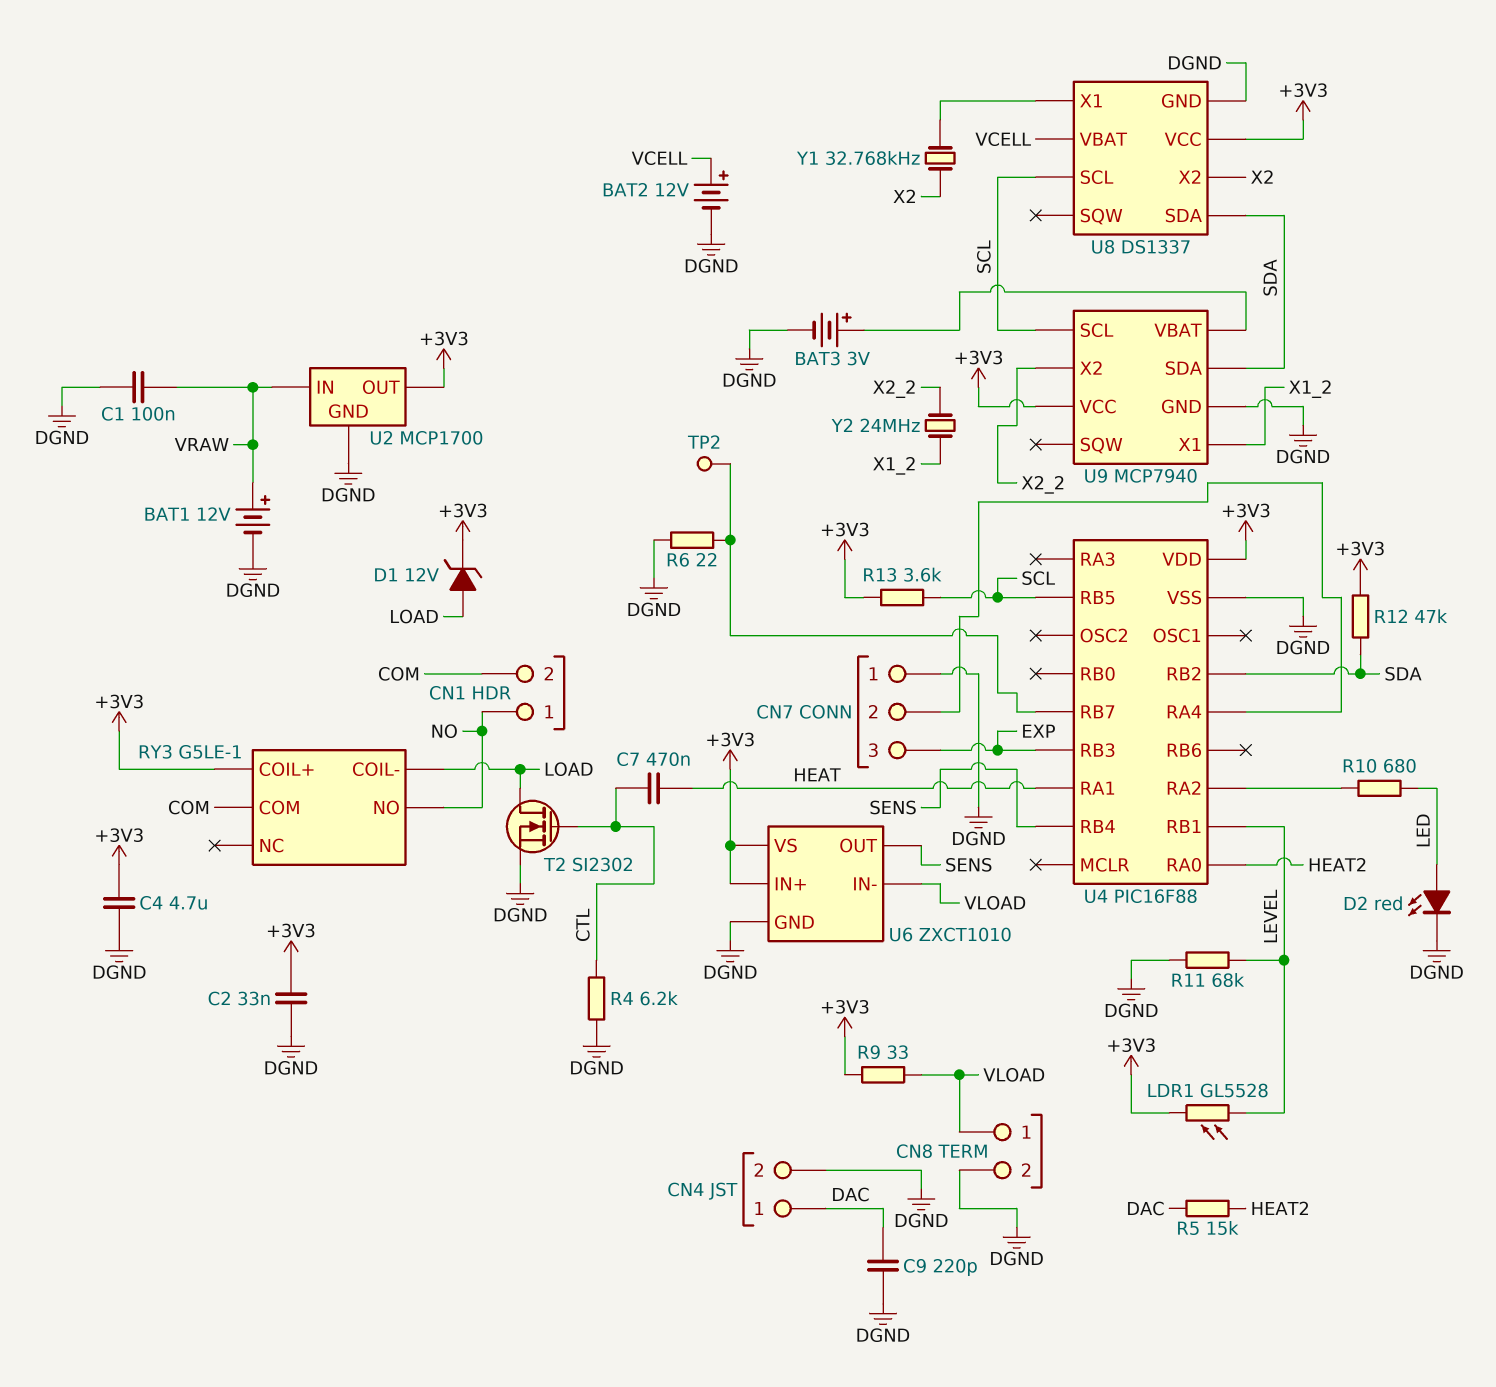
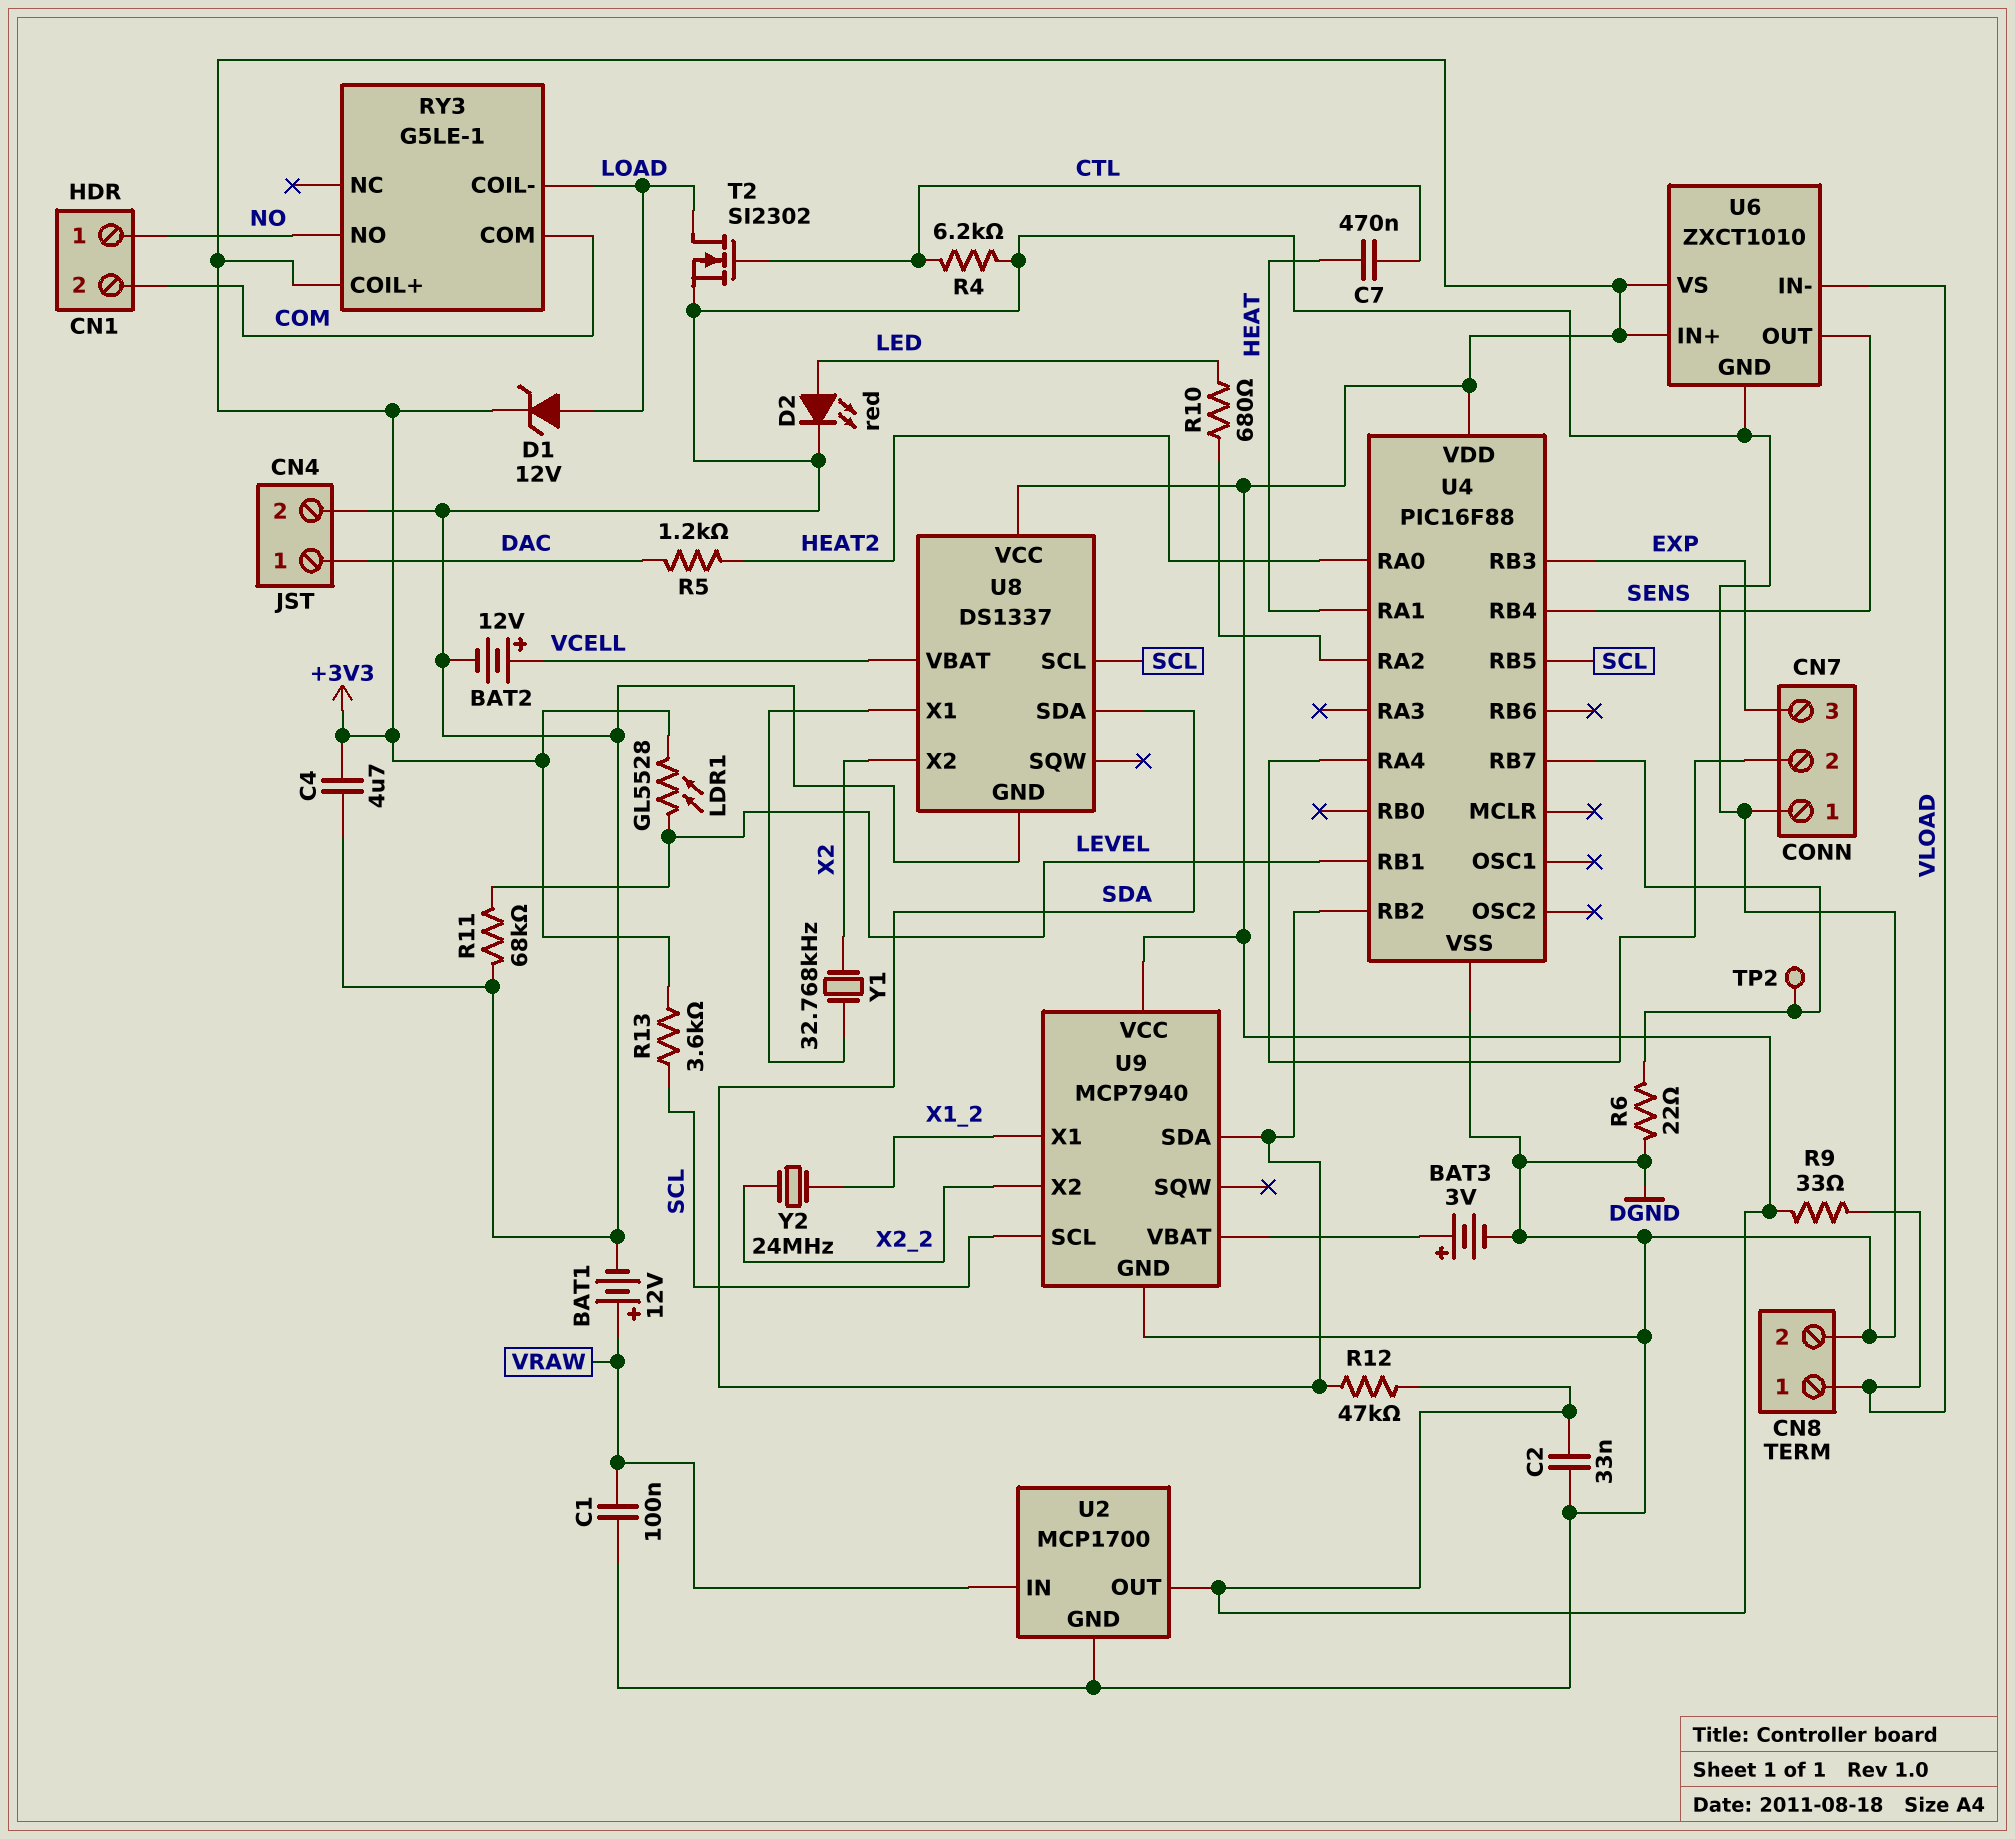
C9: 220pF (DAC, DGND) -> none
R5: 15k (DAC, HEAT2) -> 1.2k (DAC, HEAT2)

